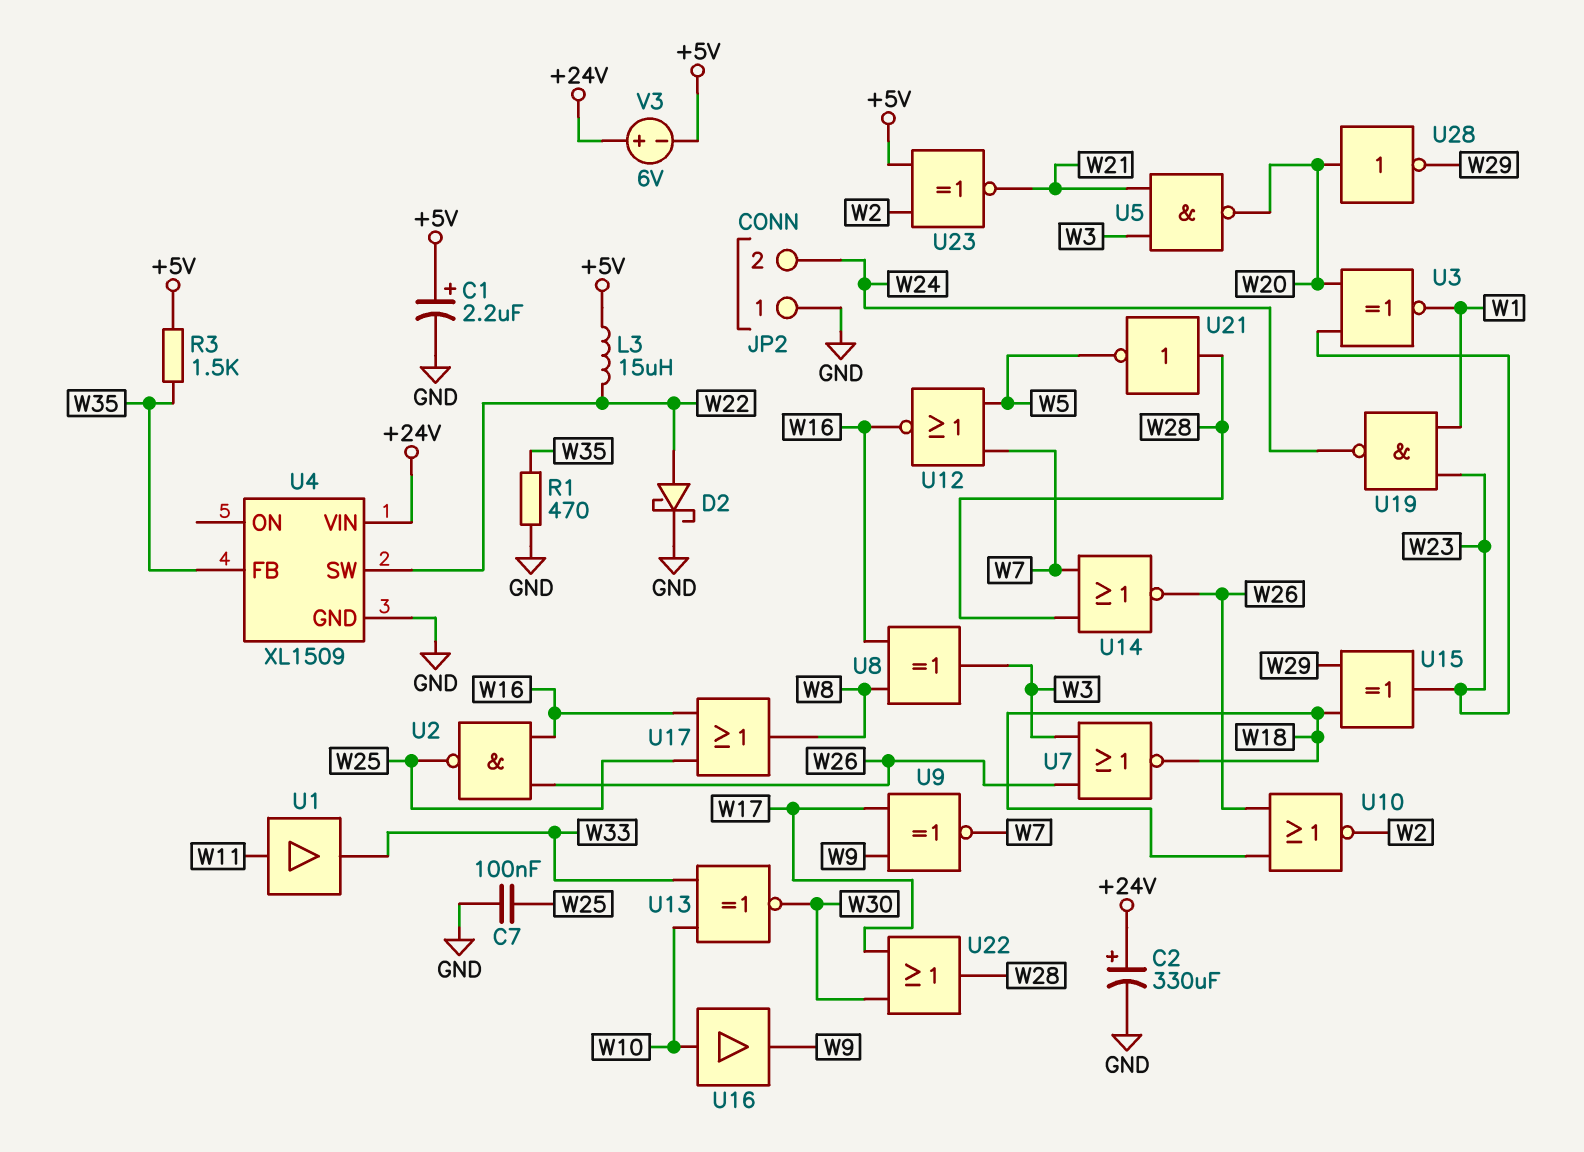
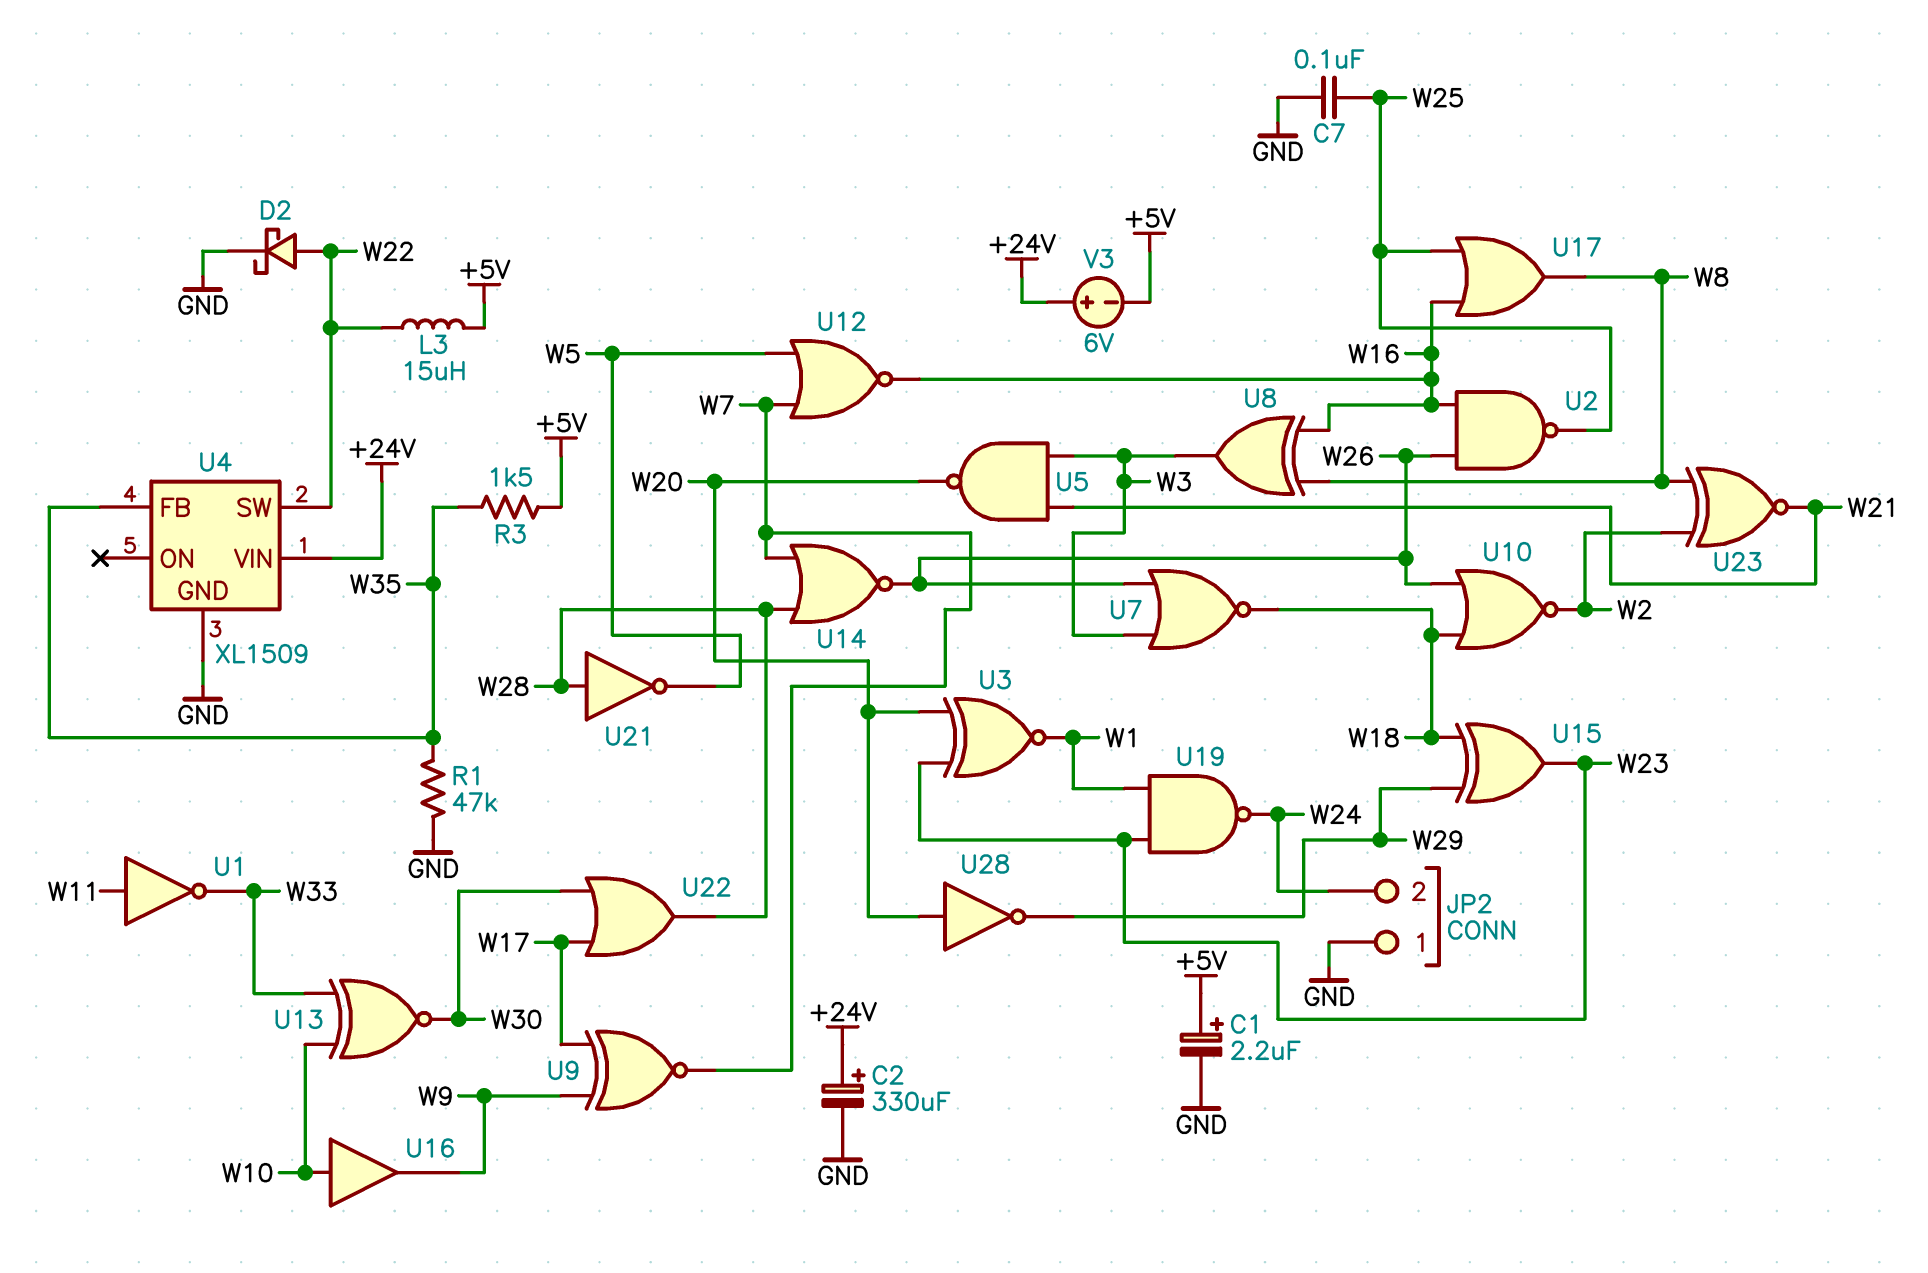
R1: 470 (GND, W35) -> 47k (GND, W35)
U1: buffer (in W11, out W33) -> NOT (in W11, out W33)
U23: XNOR (in +5V, in W2, out W21) -> XNOR (in W2, in W8, out W21)

